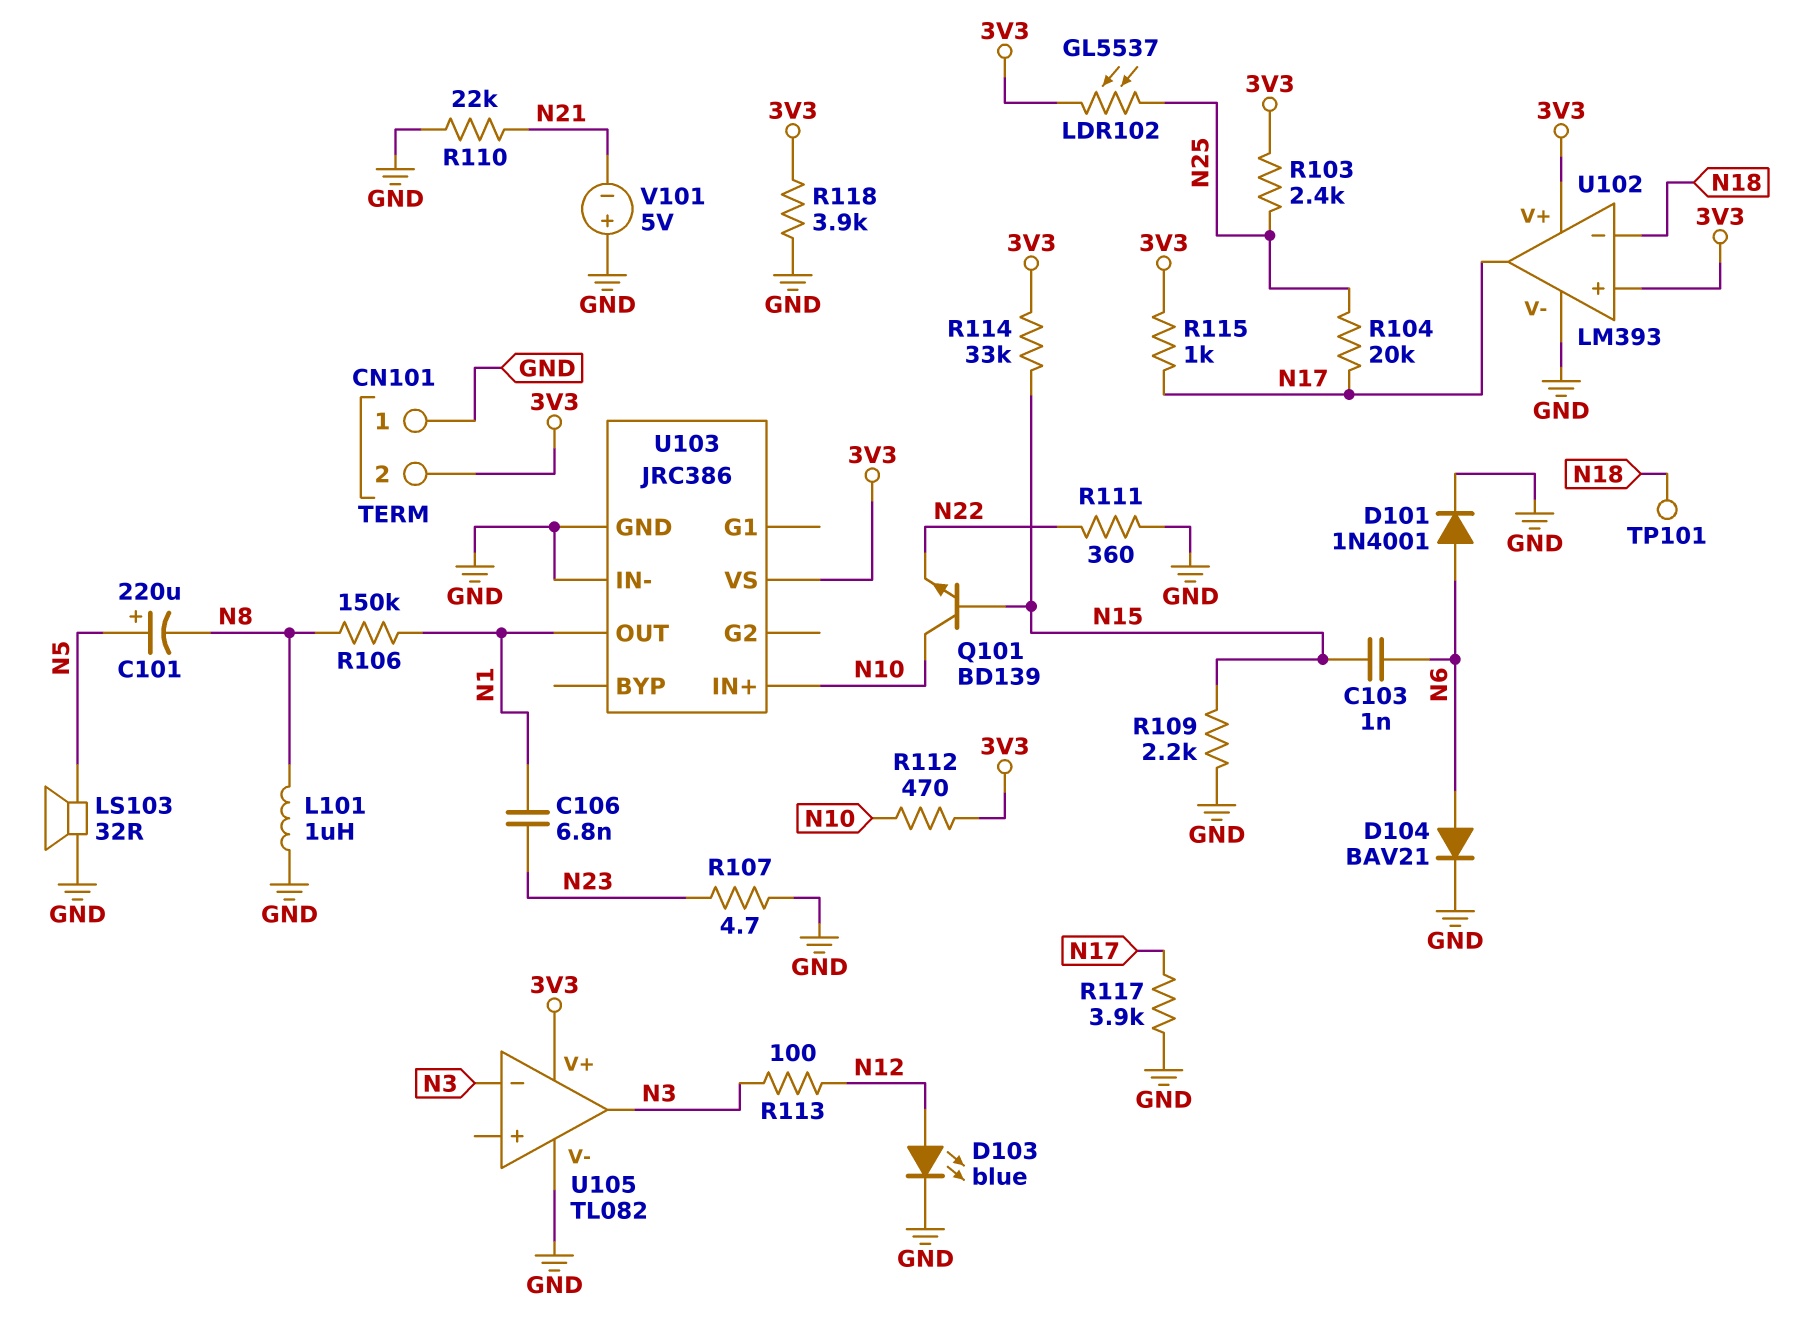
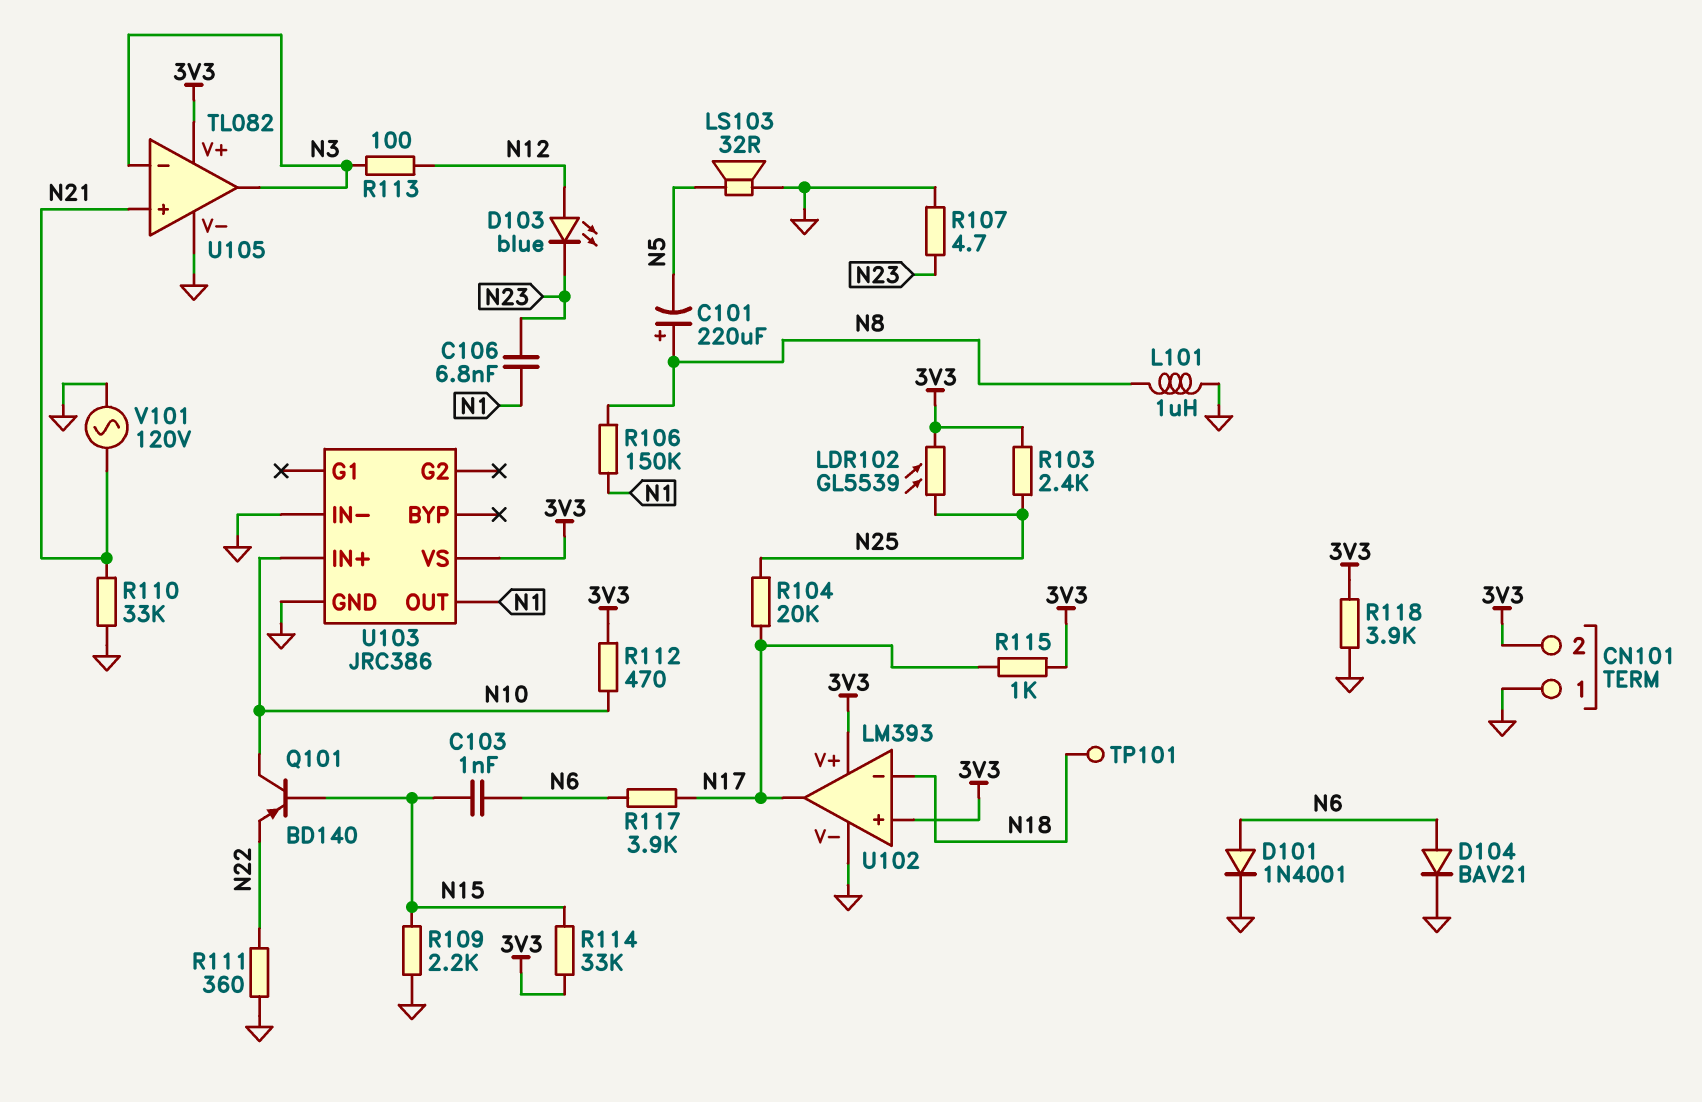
C101: 220uF (plus N5, minus N8) -> 220uF (plus N8, minus N5)
D103: LED blue (A N12, K GND) -> LED blue (A N12, K N23)
LDR102: GL5537 (3V3, N25) -> GL5539 (3V3, N25)
Q101: NPN BD139 (B N15, C N10, E N22) -> PNP BD140 (B N15, C N10, E N22)
R110: 22k (GND, N21) -> 33k (GND, N21)
R117: 3.9k (GND, N17) -> 3.9k (N6, N17)
U105 pin in+: none -> N21
V101: 5V (plus GND, minus N21) -> AC 120V (GND, N21)

